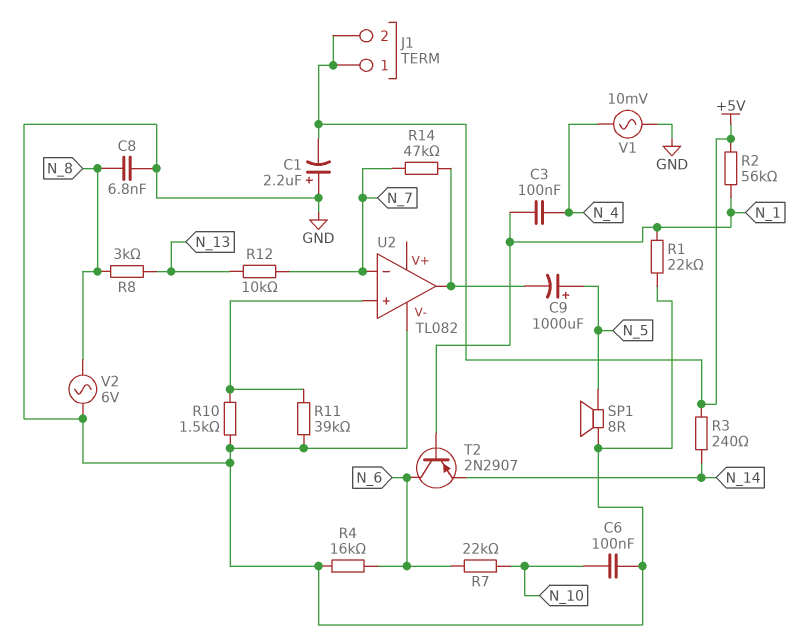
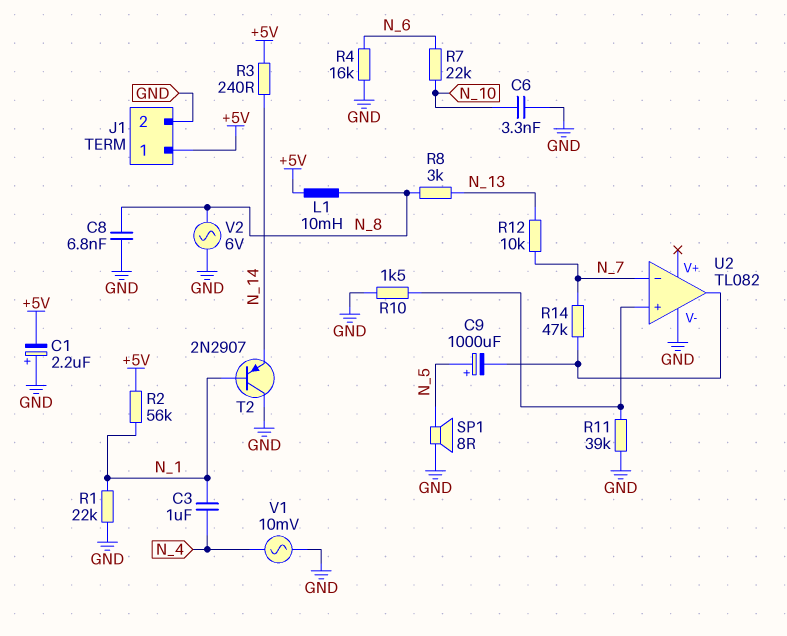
C3: 100nF (N_1, N_4) -> 1uF (N_1, N_4)
C6: 100nF (GND, N_10) -> 3.3nF (GND, N_10)
J1 pin 2: +5V -> GND
L1: none -> 10mH (+5V, N_8)
T2: PNP 2N2907 (B N_1, C N_6, E N_14) -> PNP 2N2907 (B N_1, C GND, E N_14)

